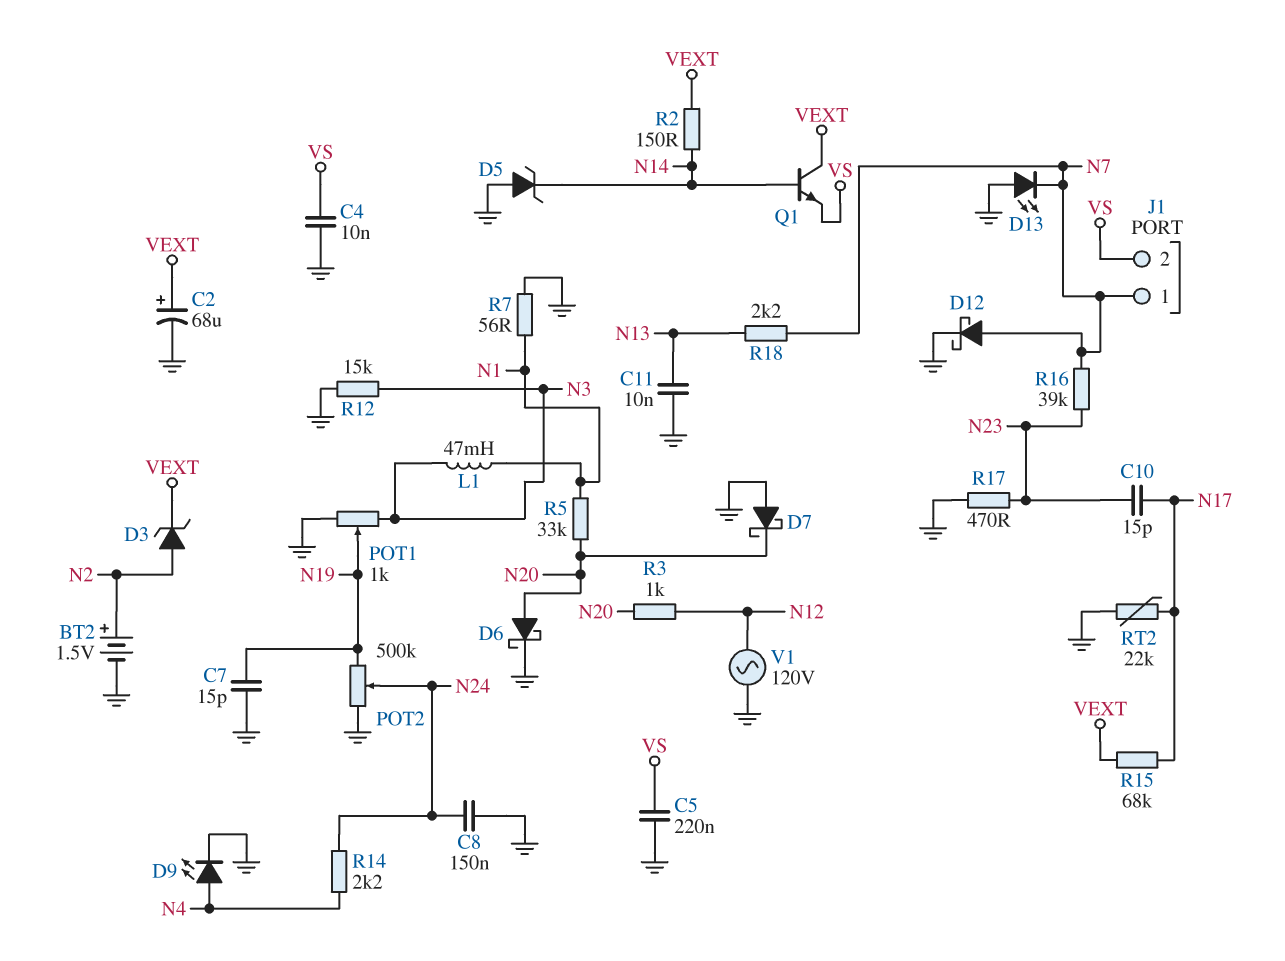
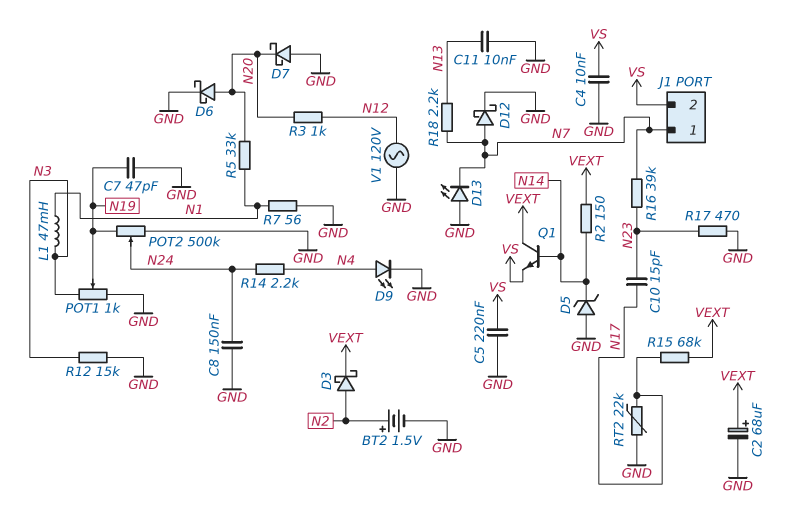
C7: 15pF (GND, N19) -> 47pF (GND, N19)
D3: zener (A N2, K VEXT) -> schottky (A N2, K VEXT)

